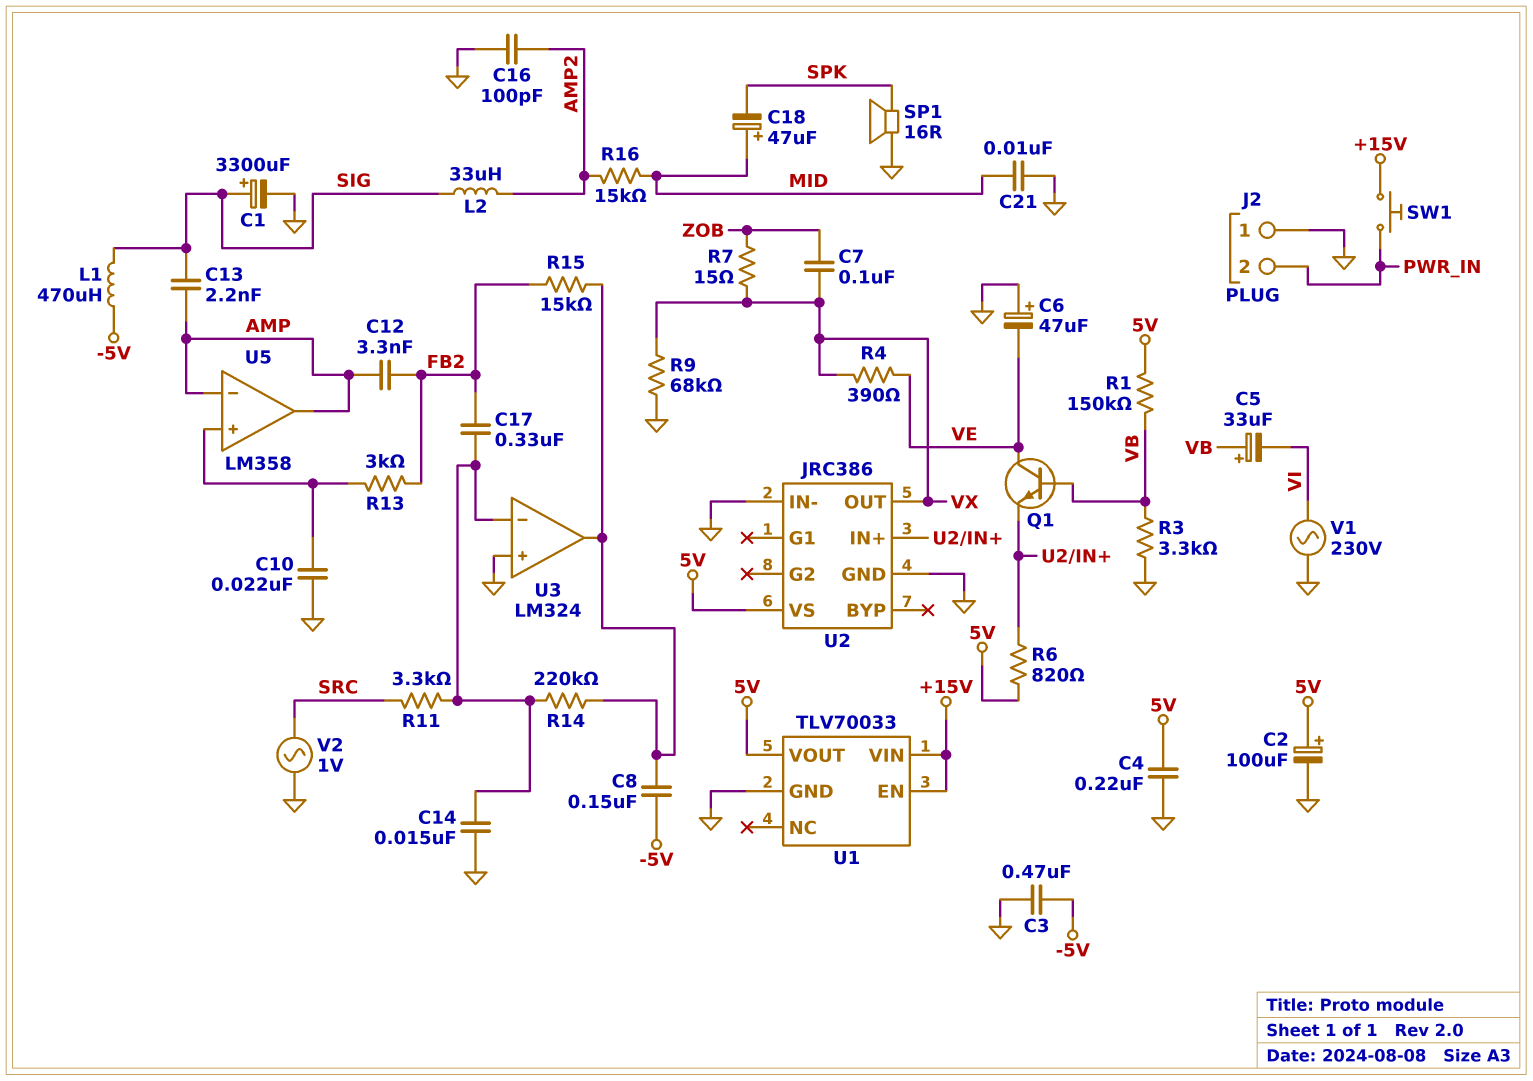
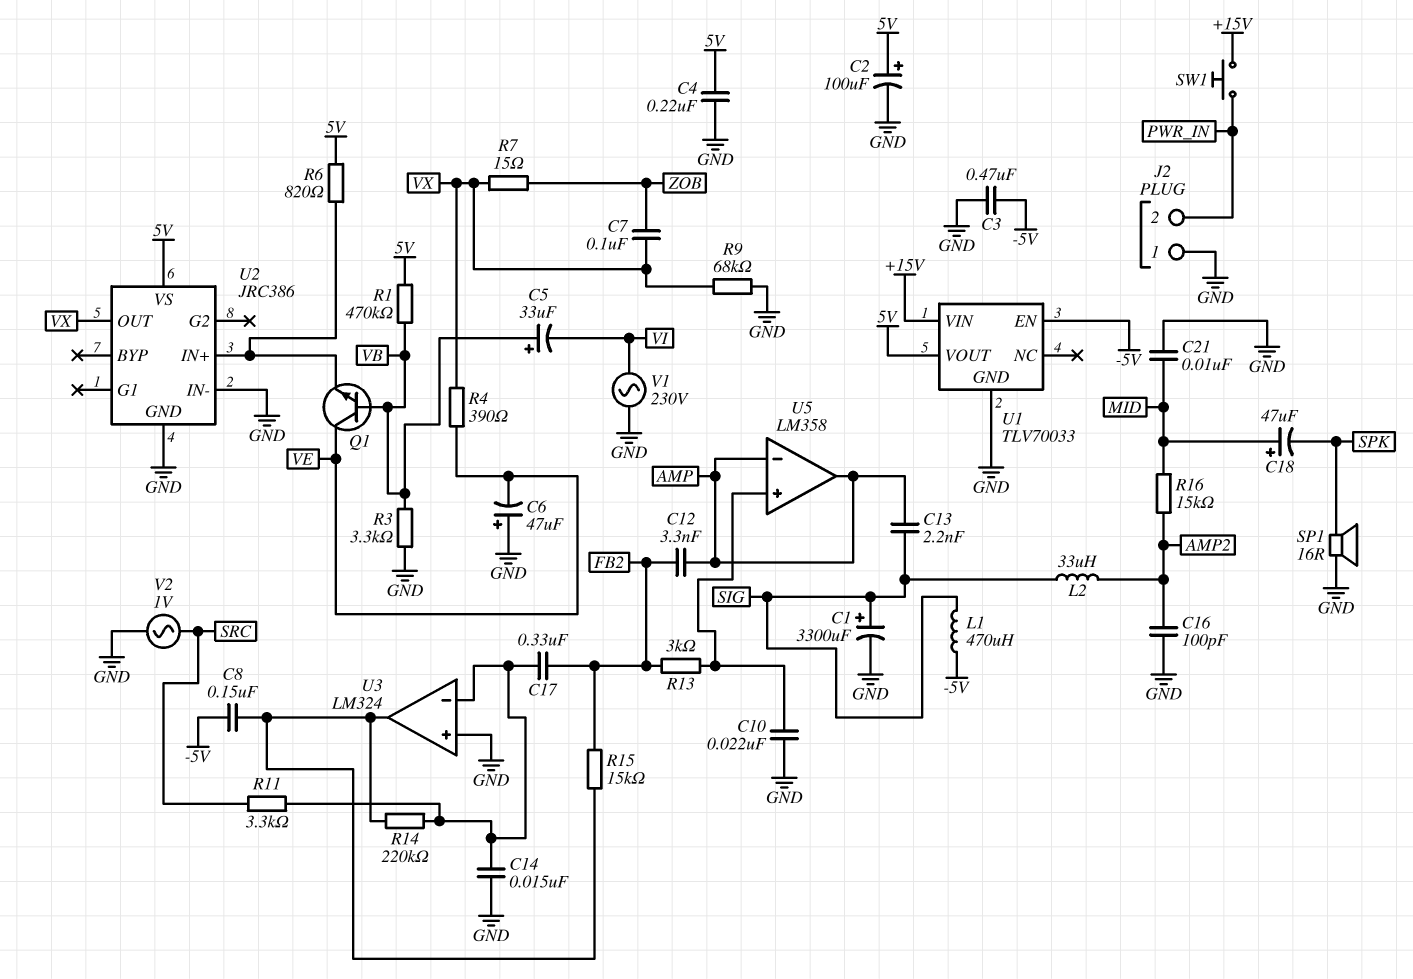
R1: 150k (5V, VB) -> 470k (5V, VB)
U1 pin EN: +15V -> -5V

